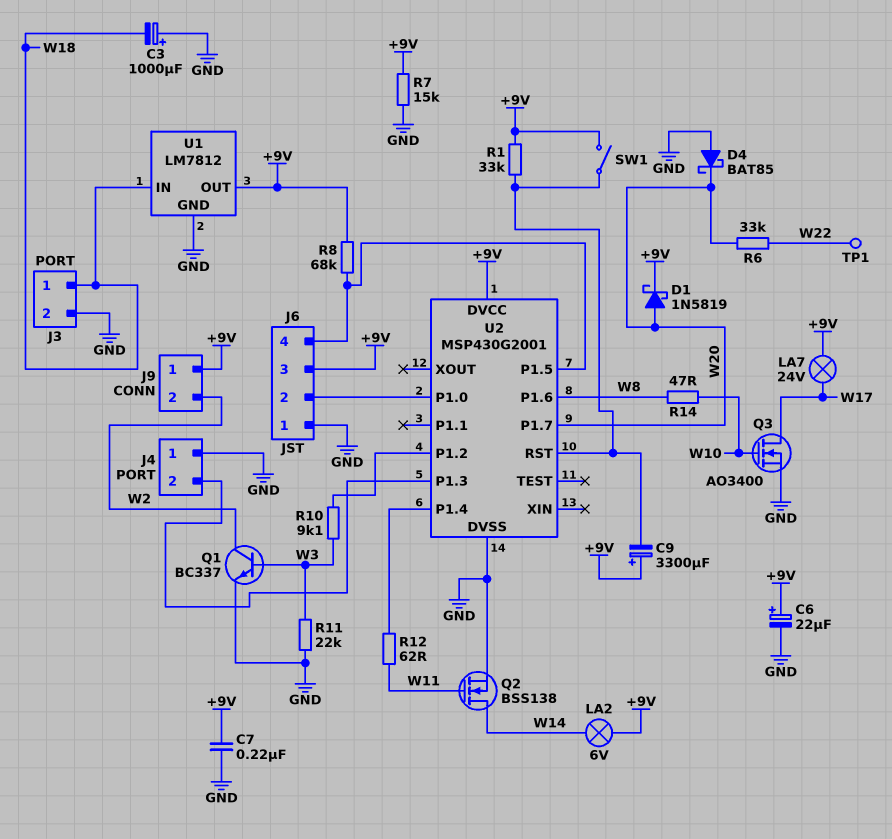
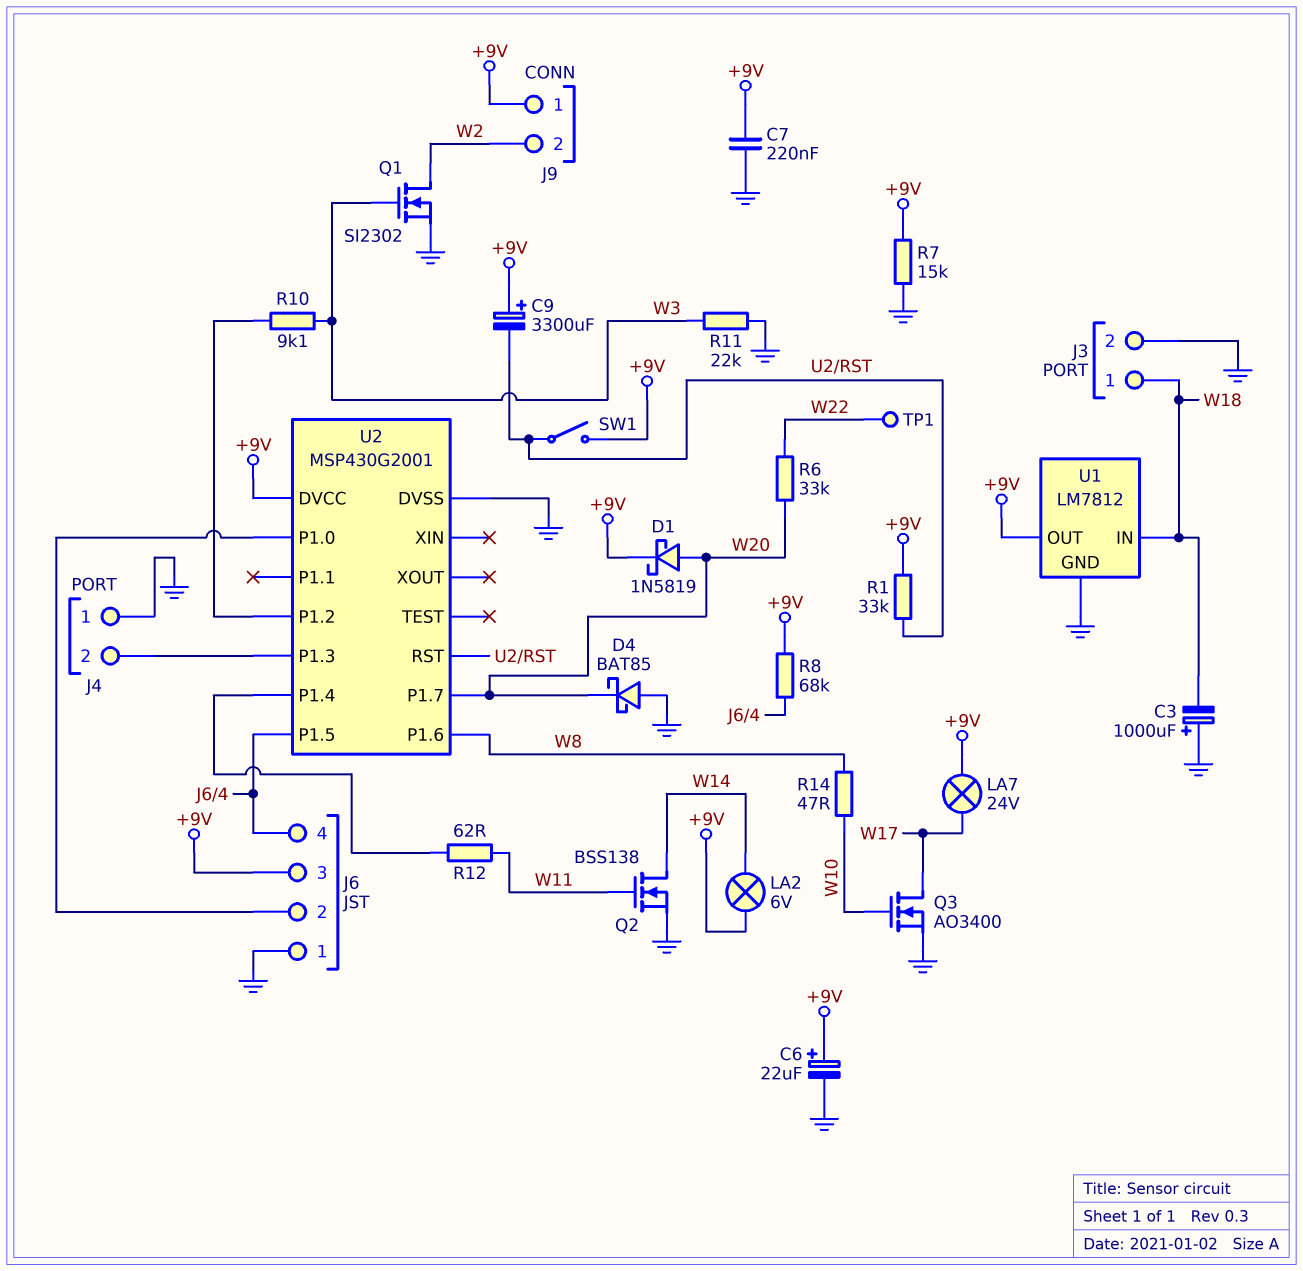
Q1: NPN BC337 (B W3, C W2, E GND) -> NMOS SI2302 (G W3, D W2, S GND)

